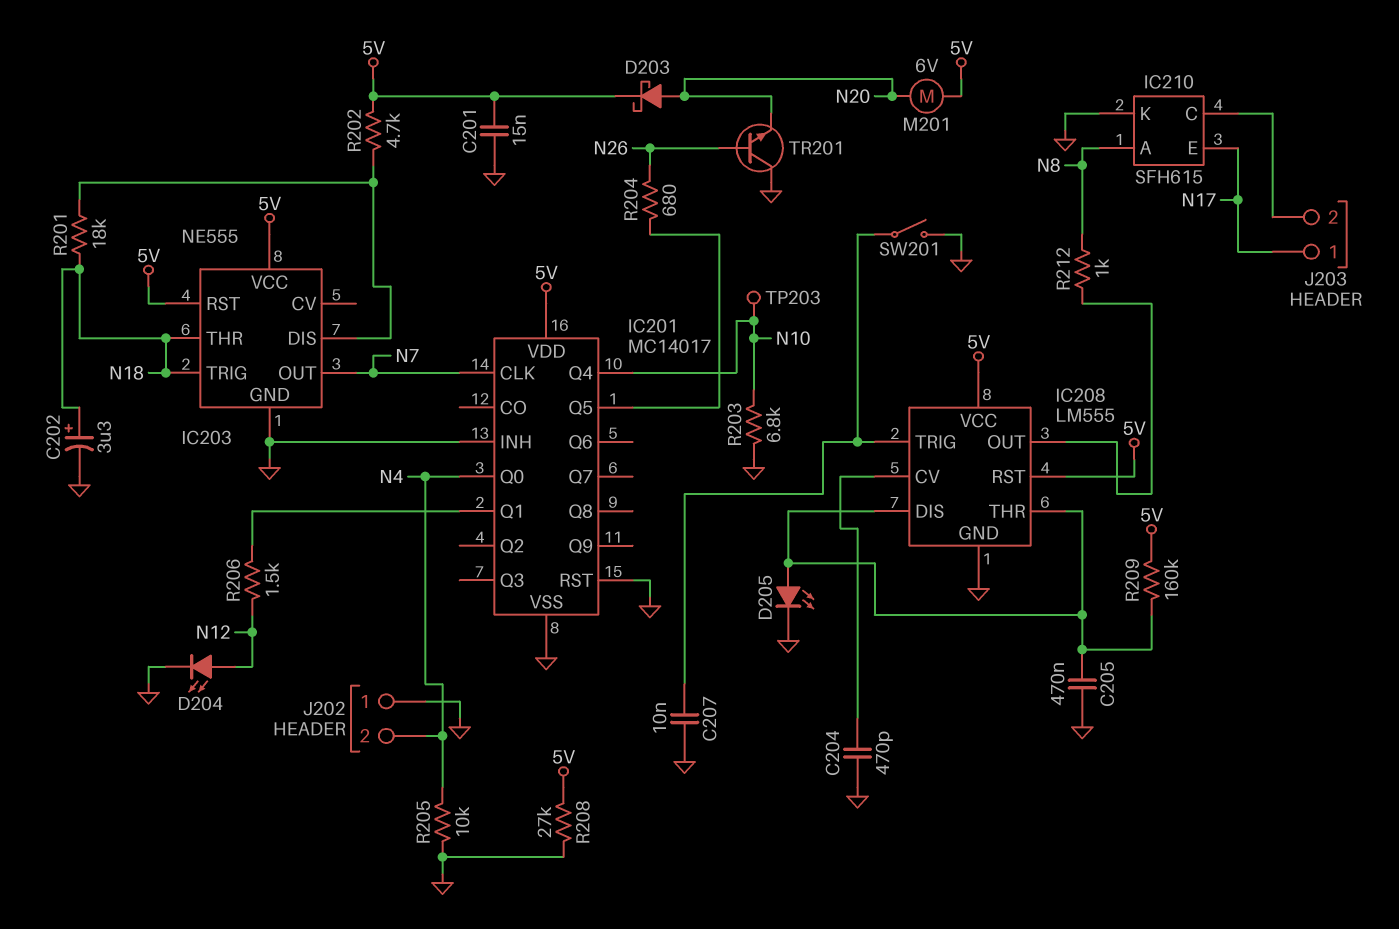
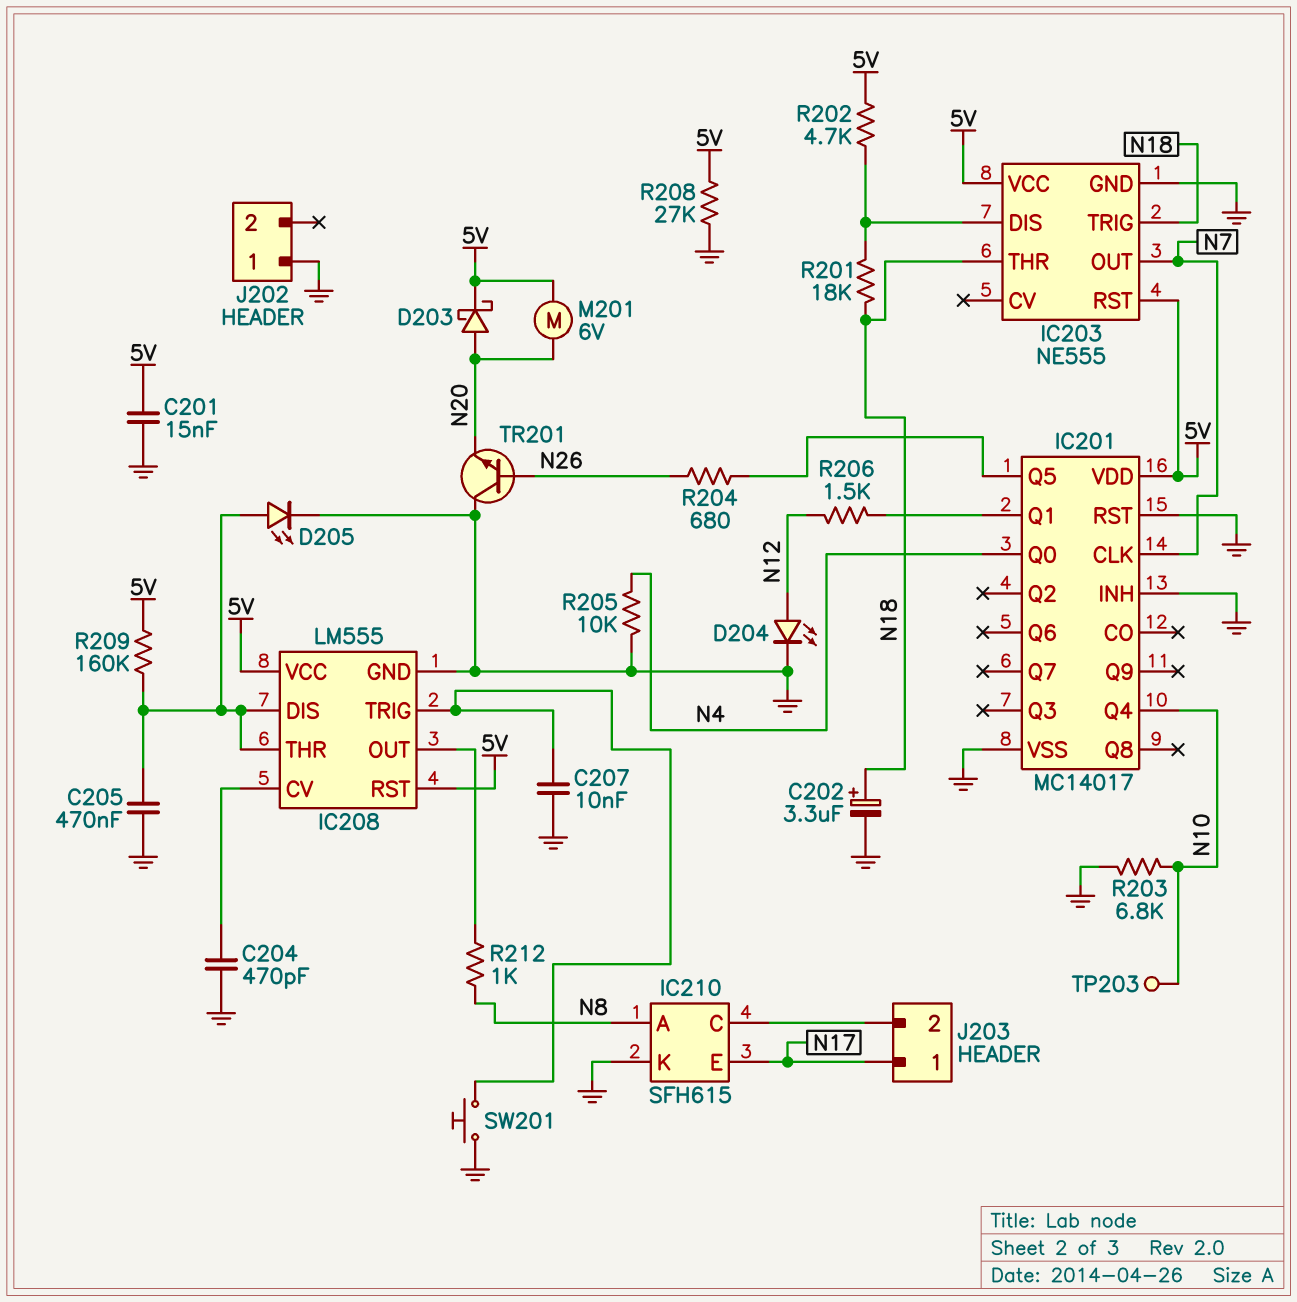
J202 pin 2: N4 -> none
SW201: switch (GND, IC208/TRIG) -> button (GND, IC208/TRIG)

